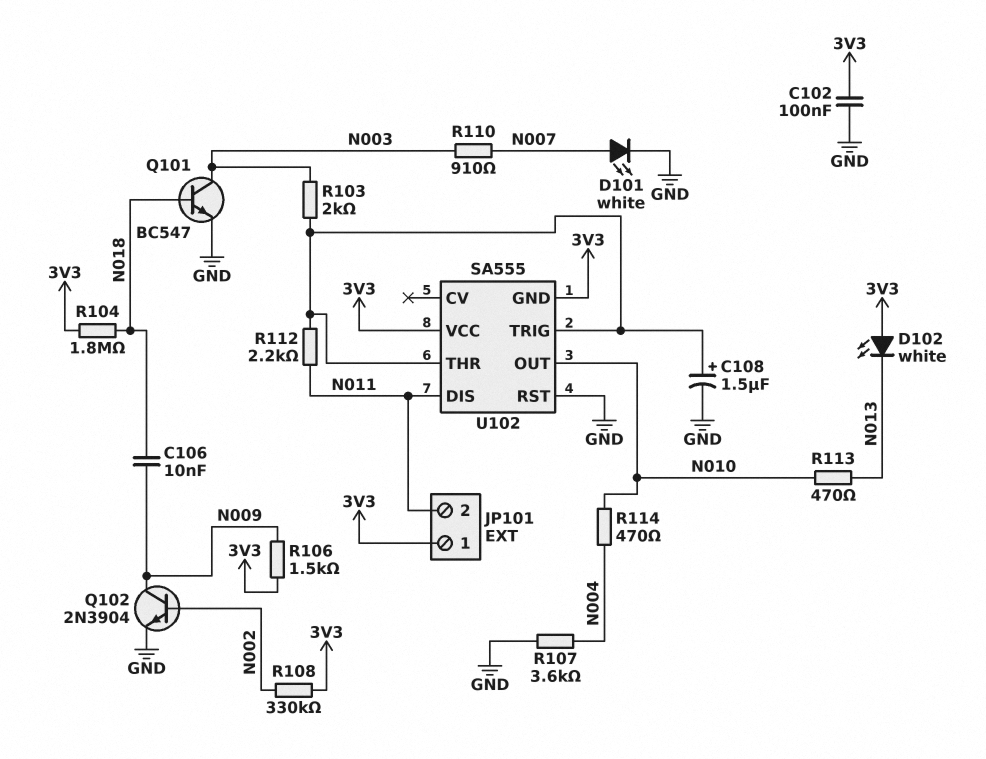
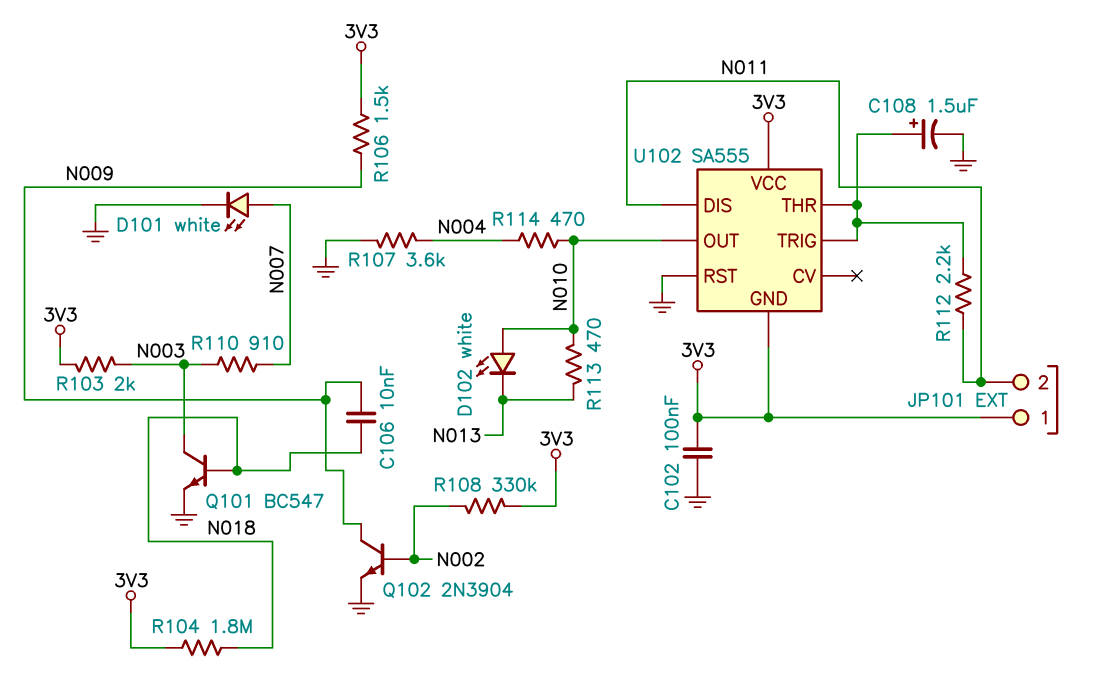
D102: LED white (A 3V3, K N013) -> LED white (A N010, K N013)
R103: 2k (N003, U102/THR) -> 2k (3V3, N003)

